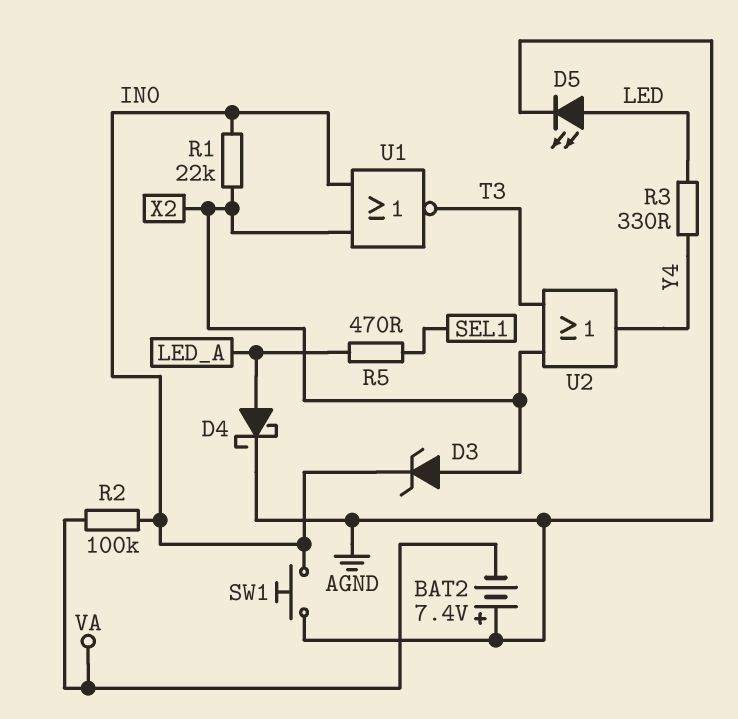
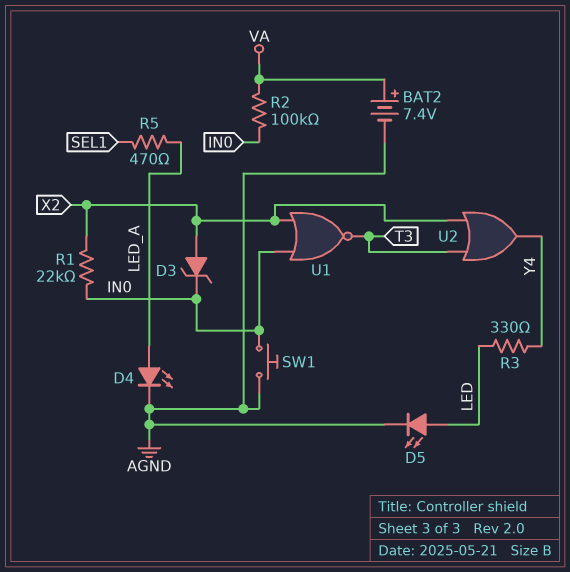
BAT2: 7.4V (plus AGND, minus VA) -> 7.4V (plus VA, minus AGND)
D4: schottky (A LED_A, K AGND) -> LED (A LED_A, K AGND)

